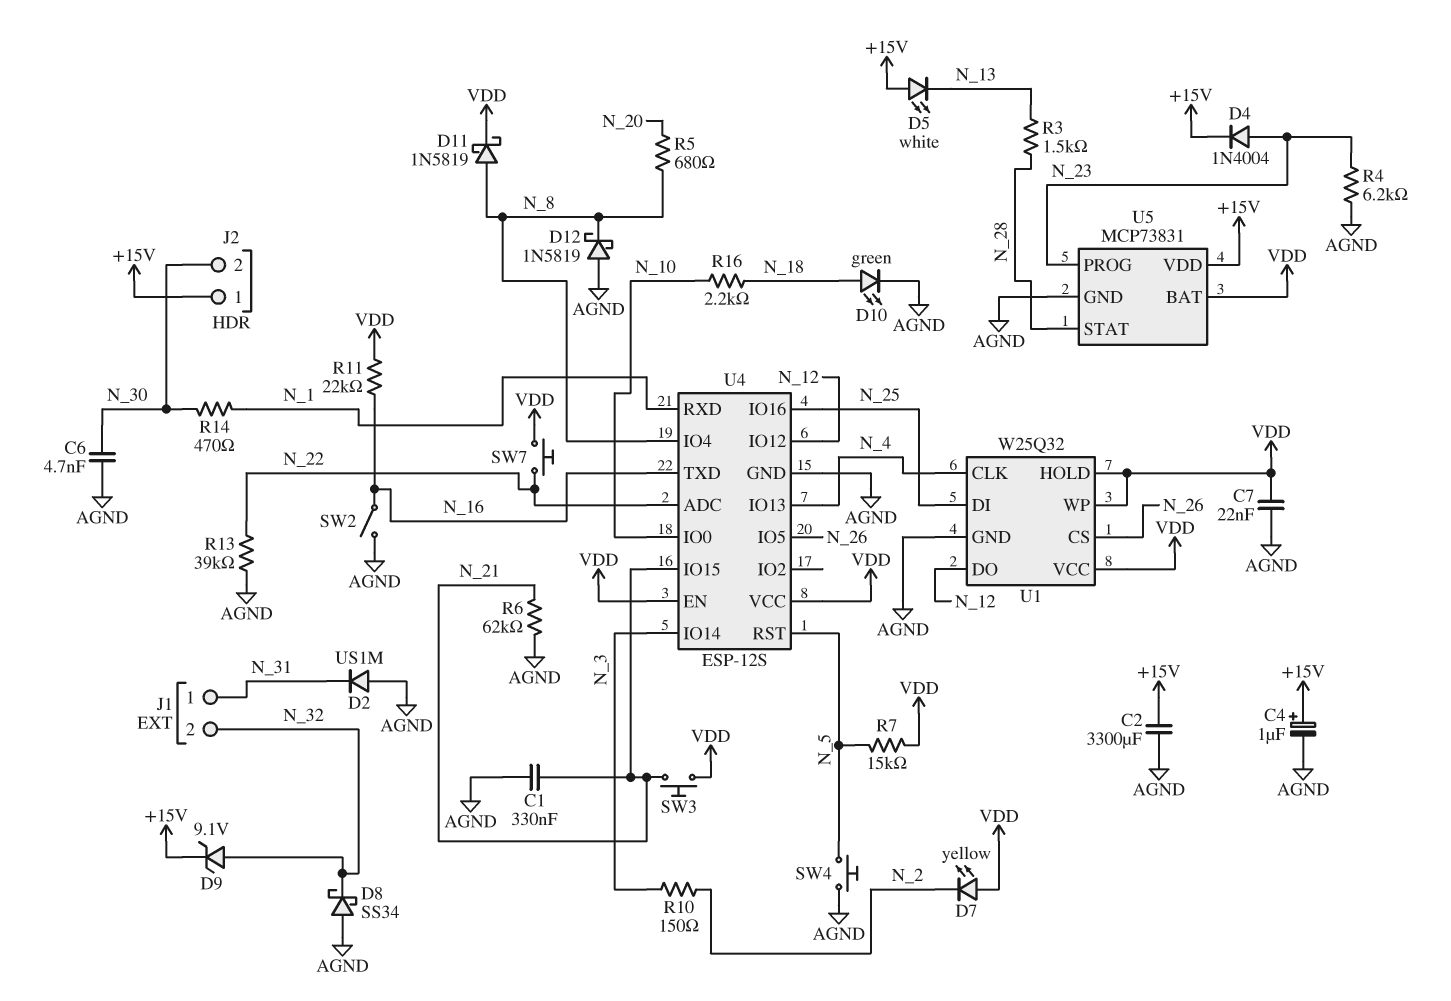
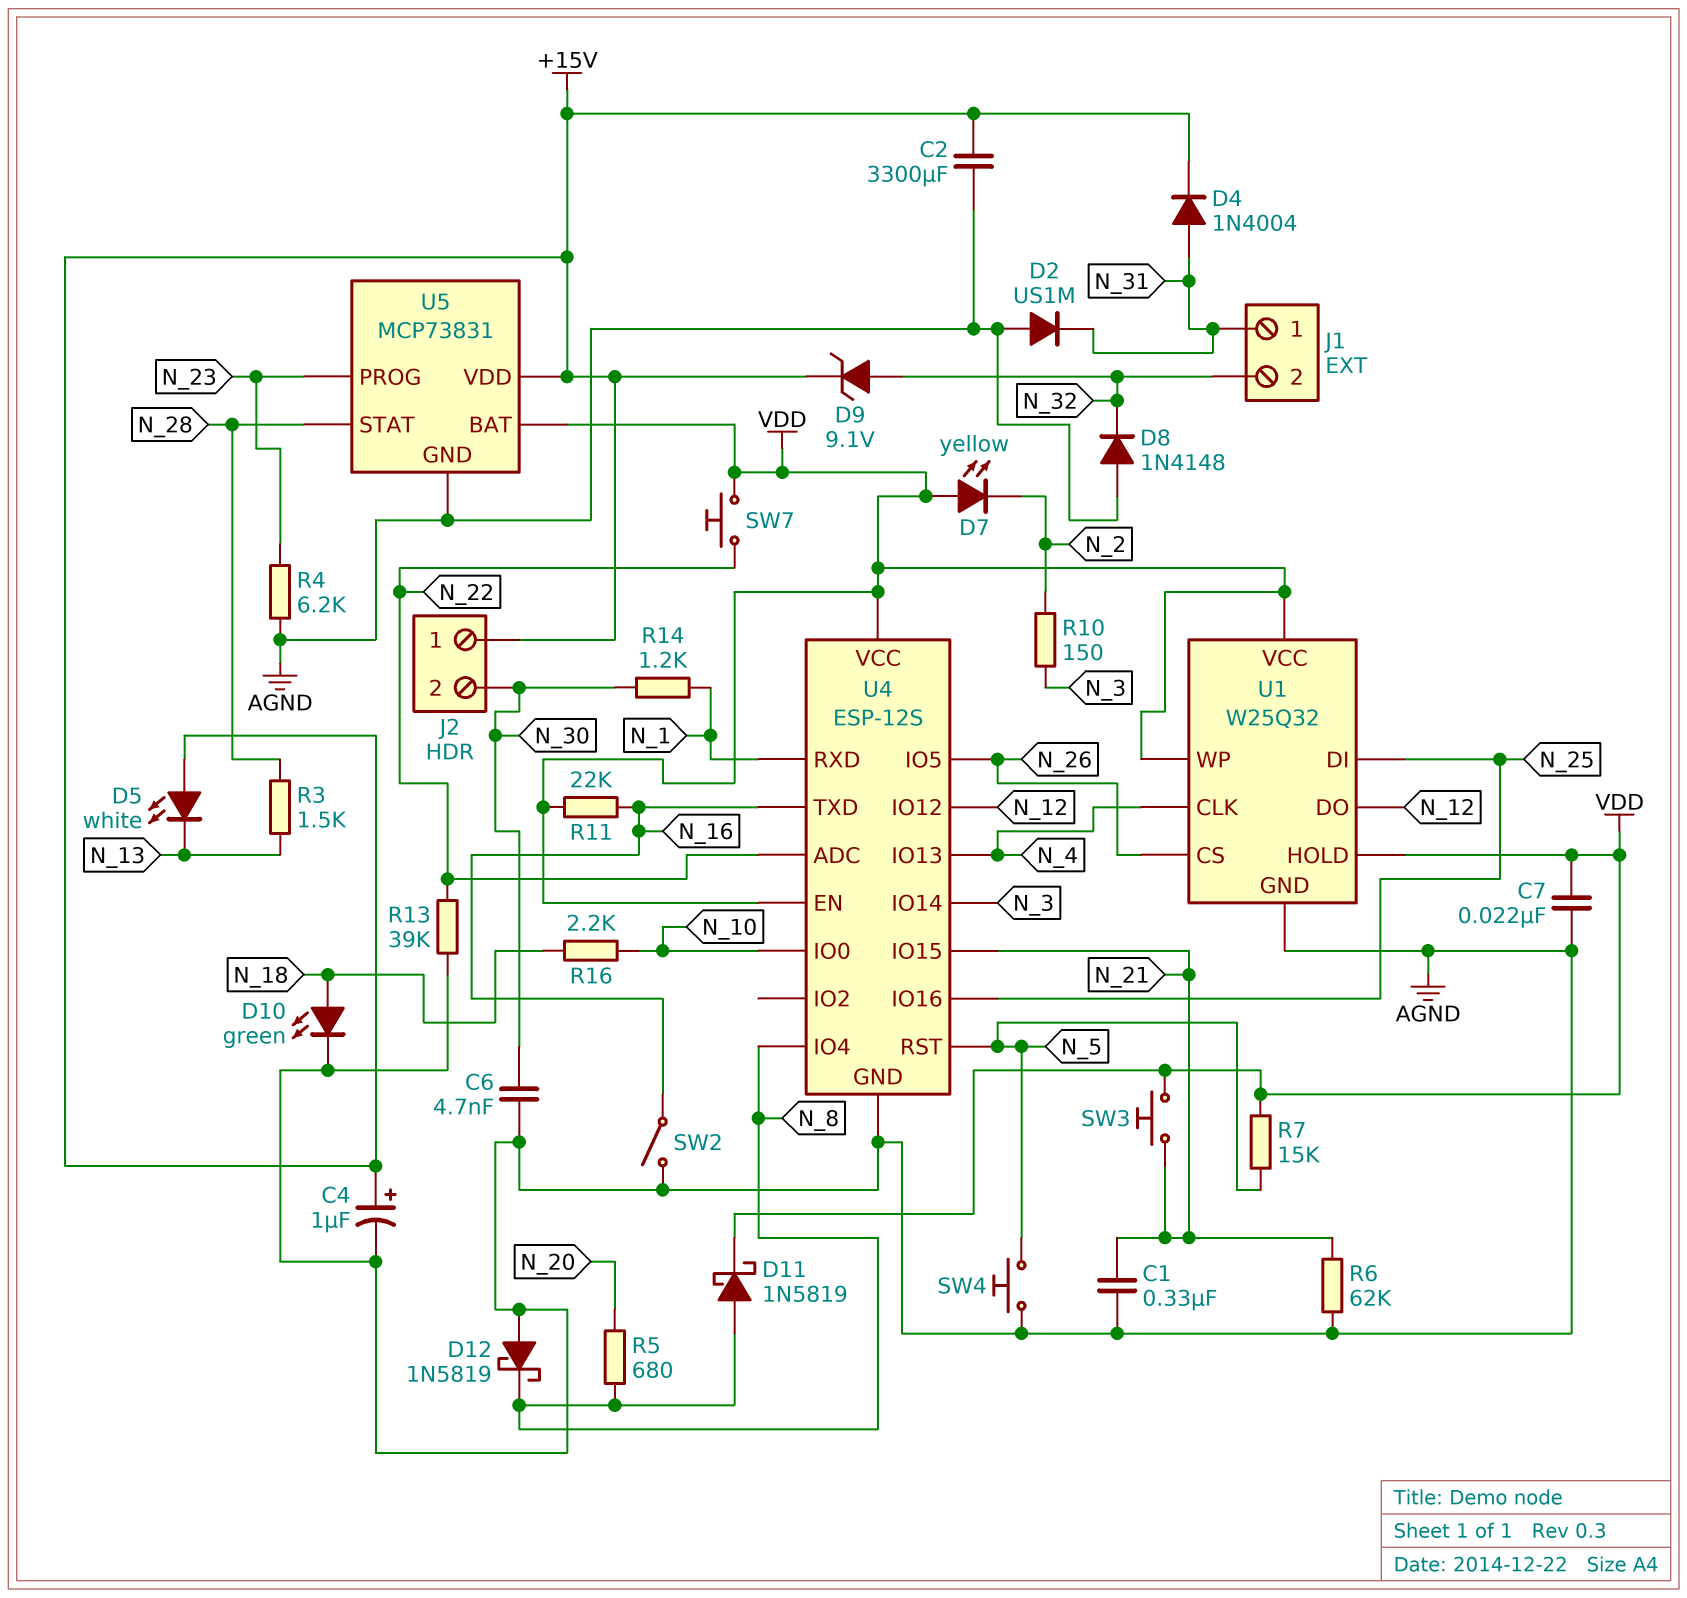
D4: diode 1N4004 (A N_23, K +15V) -> diode 1N4004 (A N_31, K +15V)
D8: schottky SS34 (A AGND, K N_32) -> diode 1N4148 (A AGND, K N_32)
R14: 470 (N_1, N_30) -> 1.2k (N_1, N_30)

